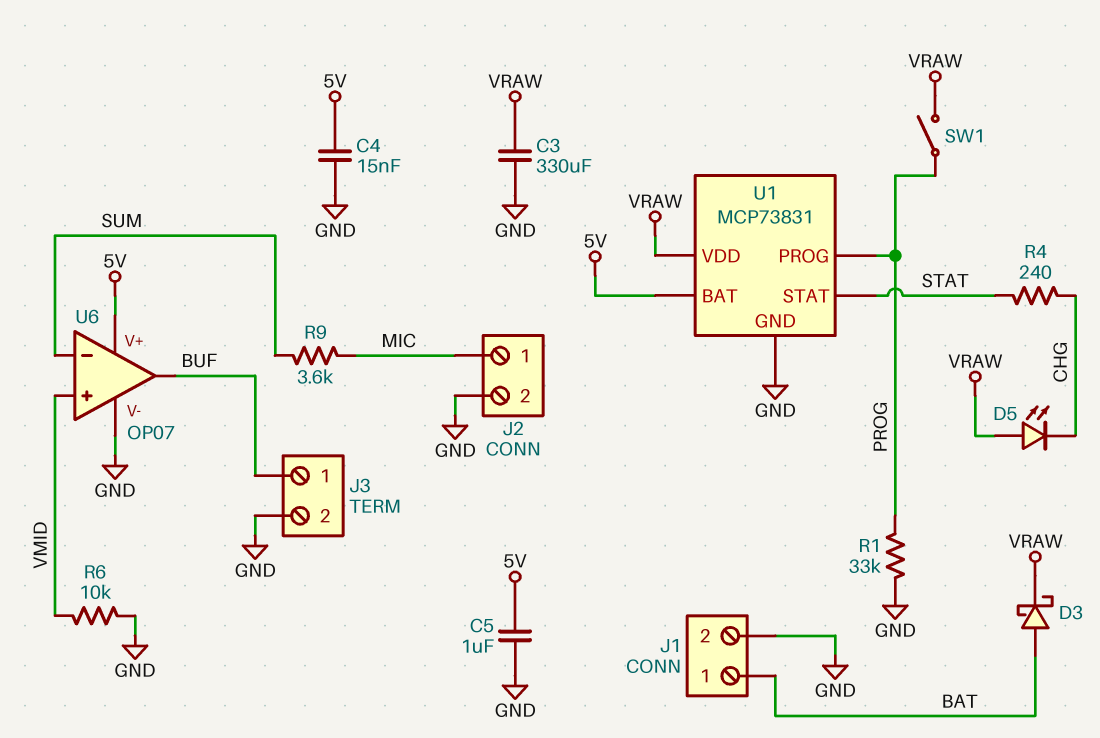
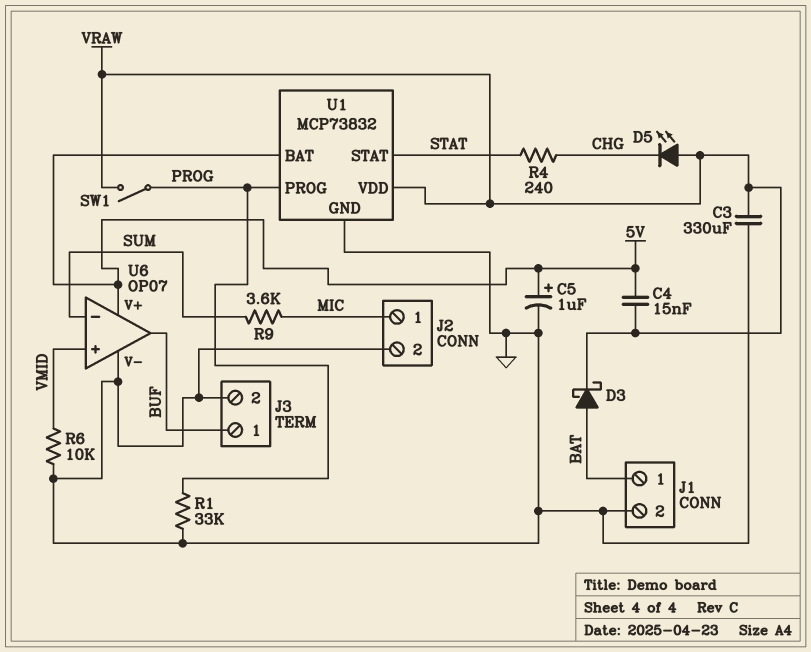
C4: 15nF (5V, GND) -> 15nF (5V, VRAW)
C5: 1uF (5V, GND) -> 1uF (plus 5V, minus GND)
U1: MCP73831 -> MCP73832

